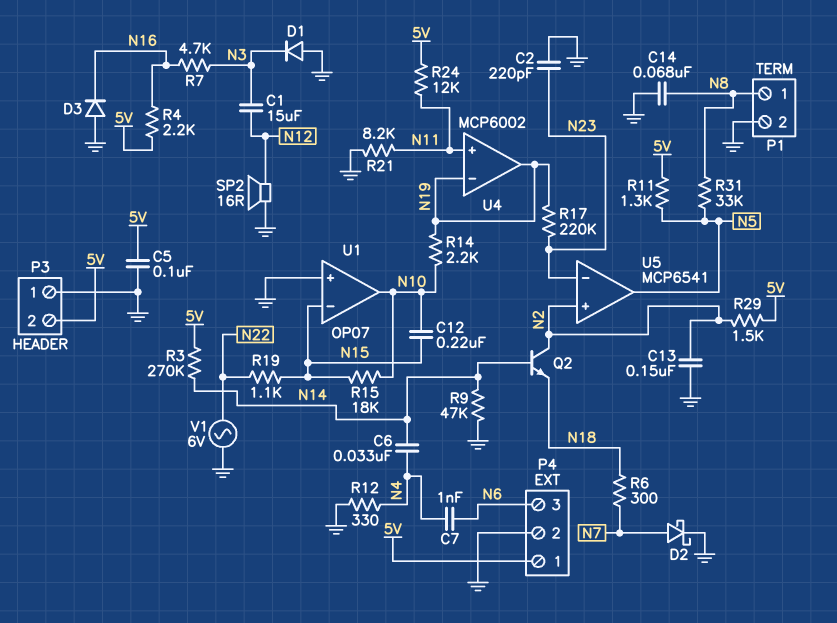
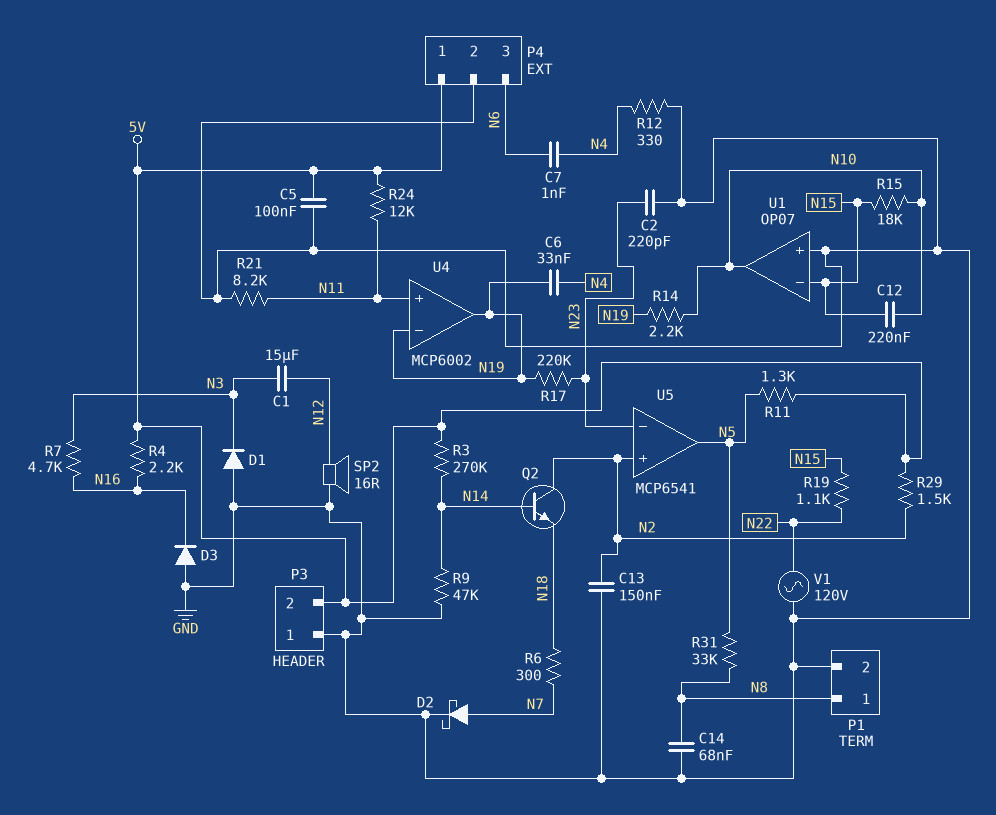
C6: 33nF (N4, N14) -> 33nF (N4, N19)
V1: AC 6V (GND, N22) -> AC 120V (GND, N22)

